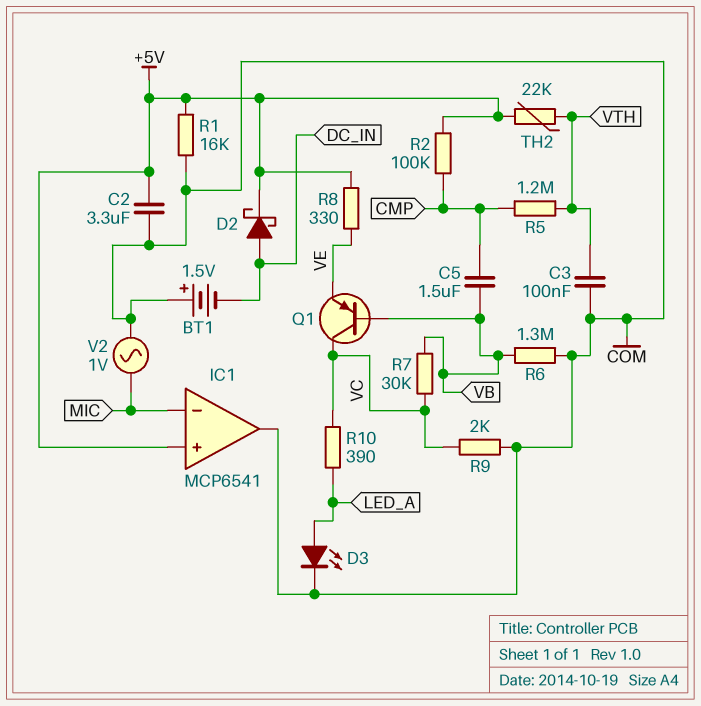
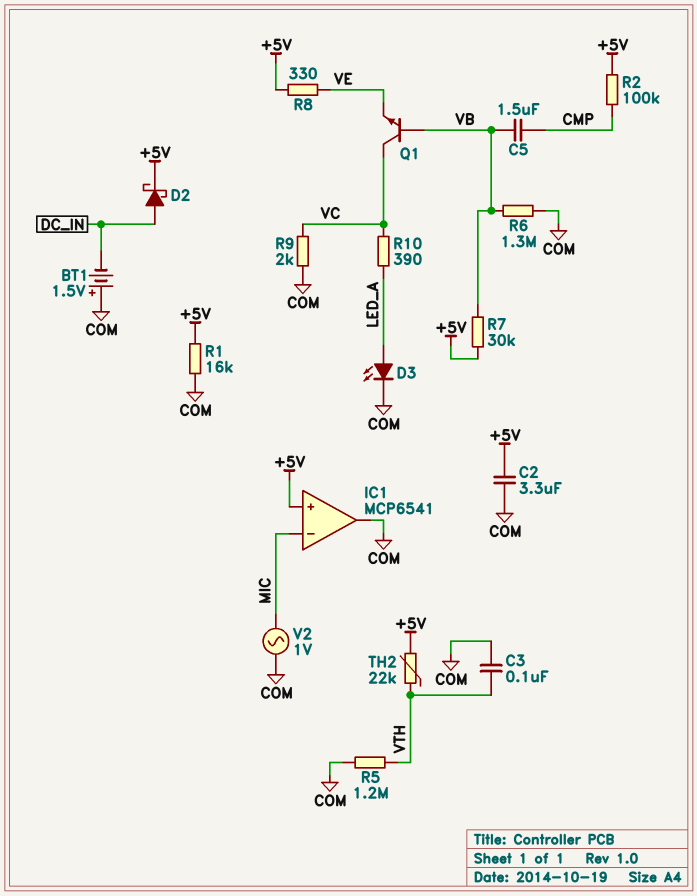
Q1: PNP (B VB, C VC, E VE) -> NPN (B VB, C VC, E VE)
R5: 1.2M (CMP, VTH) -> 1.2M (COM, VTH)
R7: 30k (VB, VC) -> 30k (+5V, VB)

